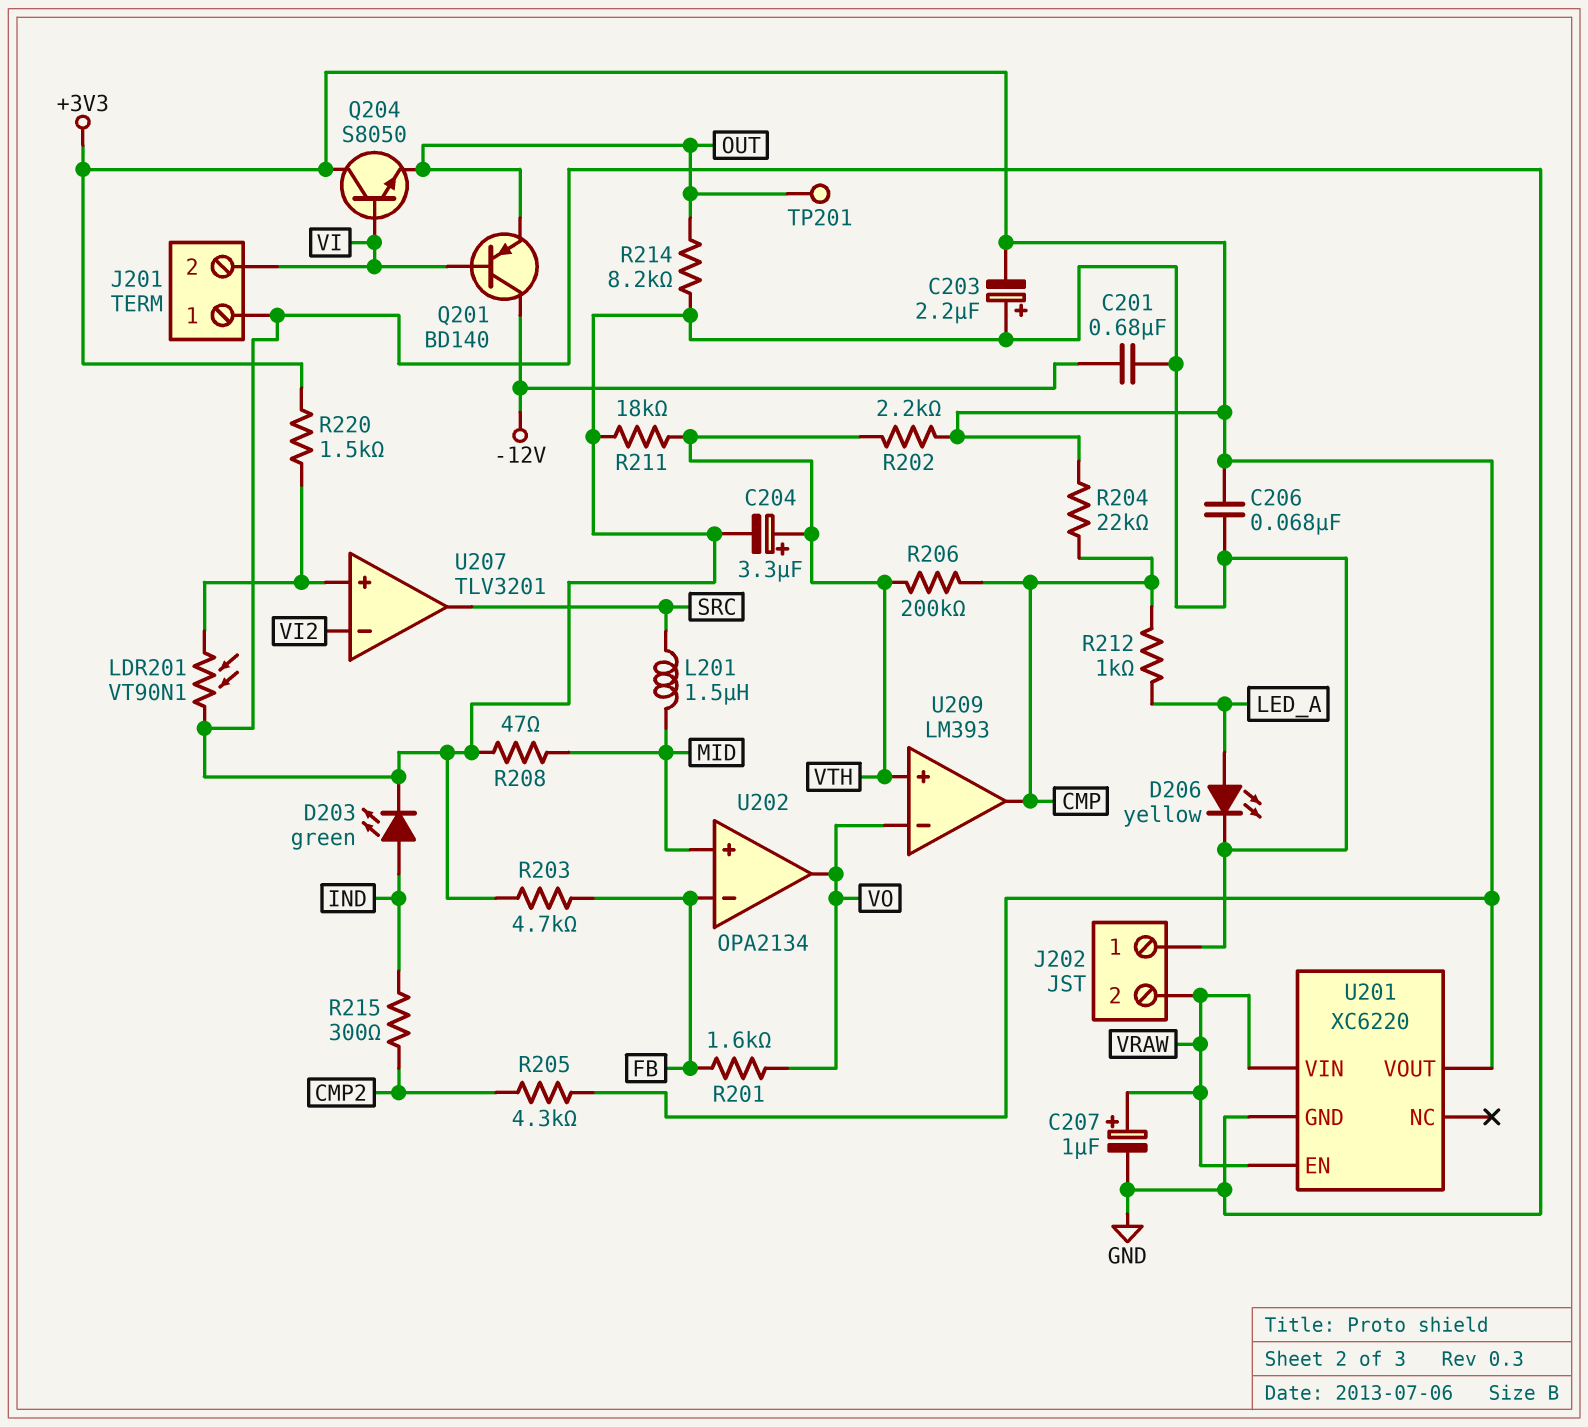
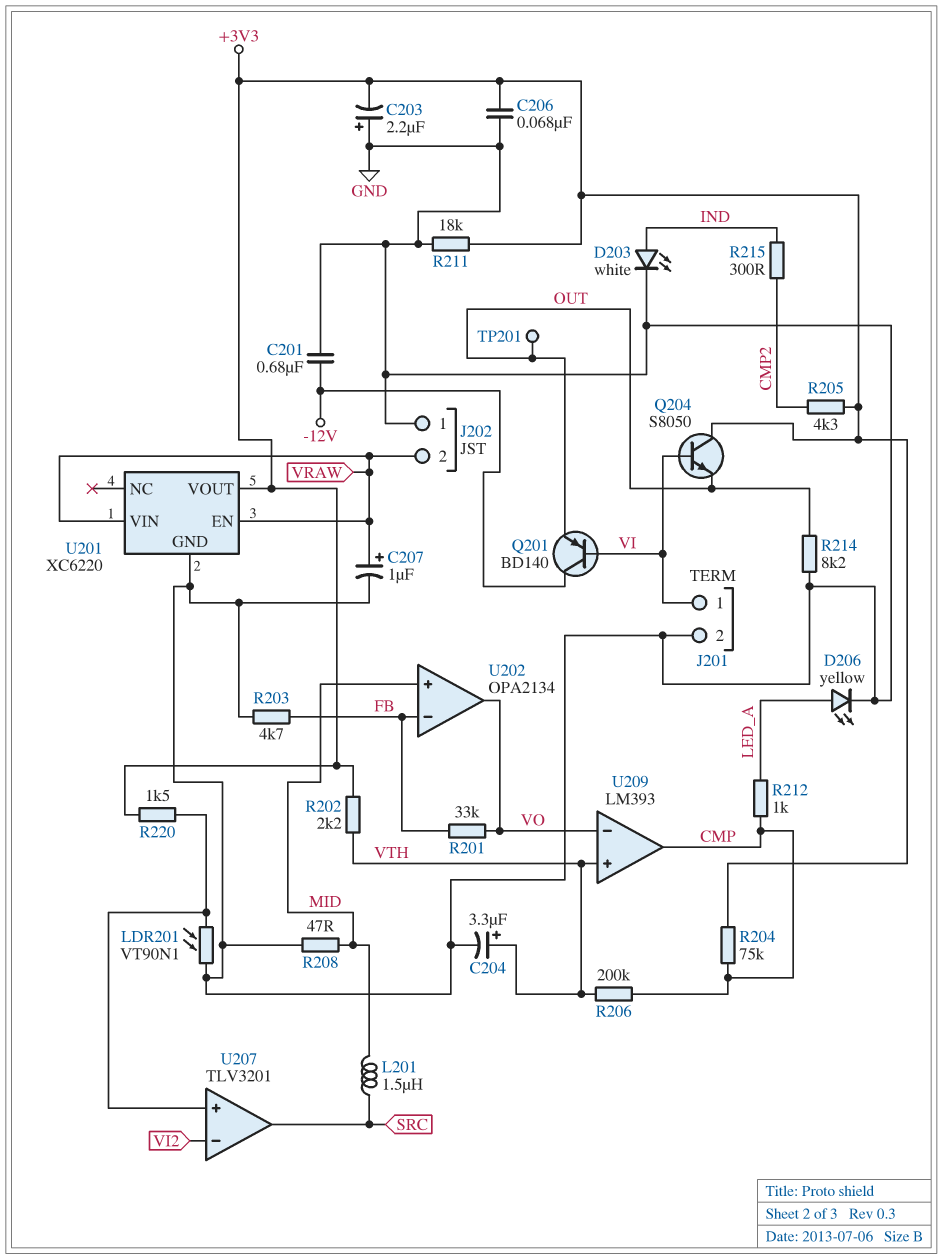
D203: LED green (A IND, K GND) -> LED white (A IND, K GND)
J201 pin 1: GND -> VI
J201 pin 2: VI -> GND
R201: 1.6k (FB, VO) -> 33k (FB, VO)
R204: 22k (+3V3, CMP) -> 75k (+3V3, CMP)
R211: 18k (GND, VTH) -> 18k (+3V3, GND)

